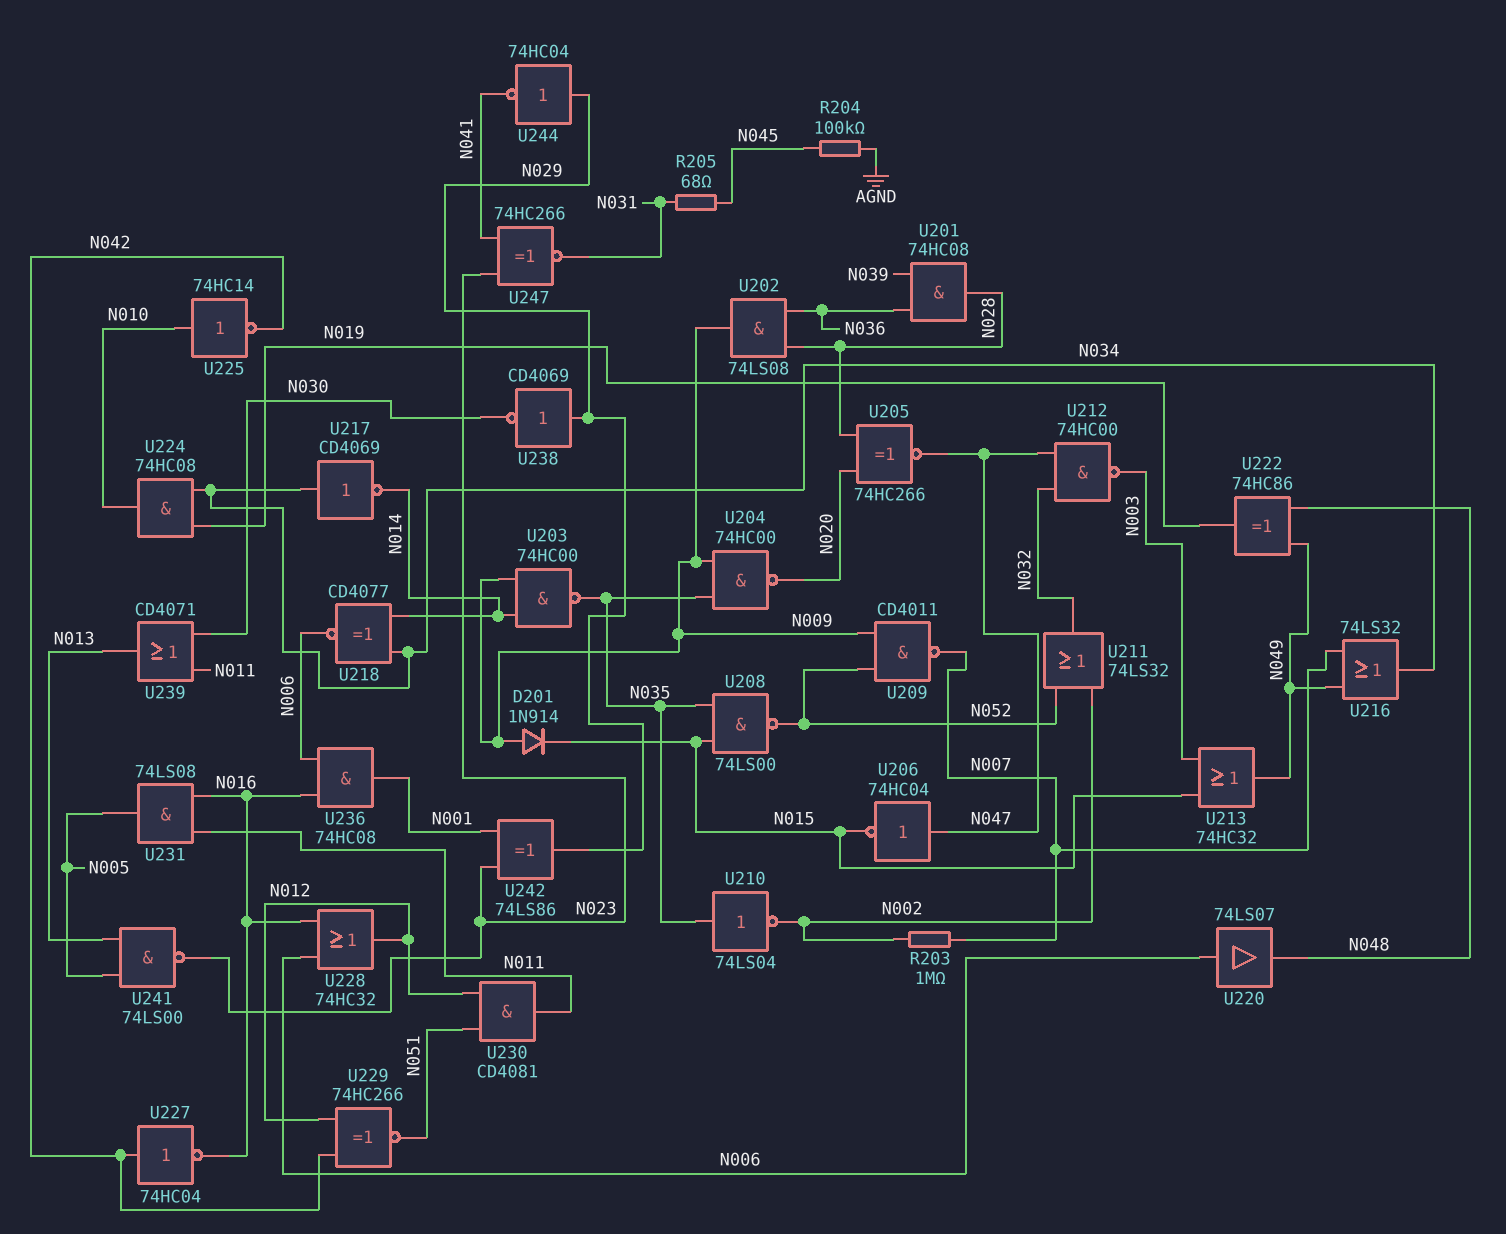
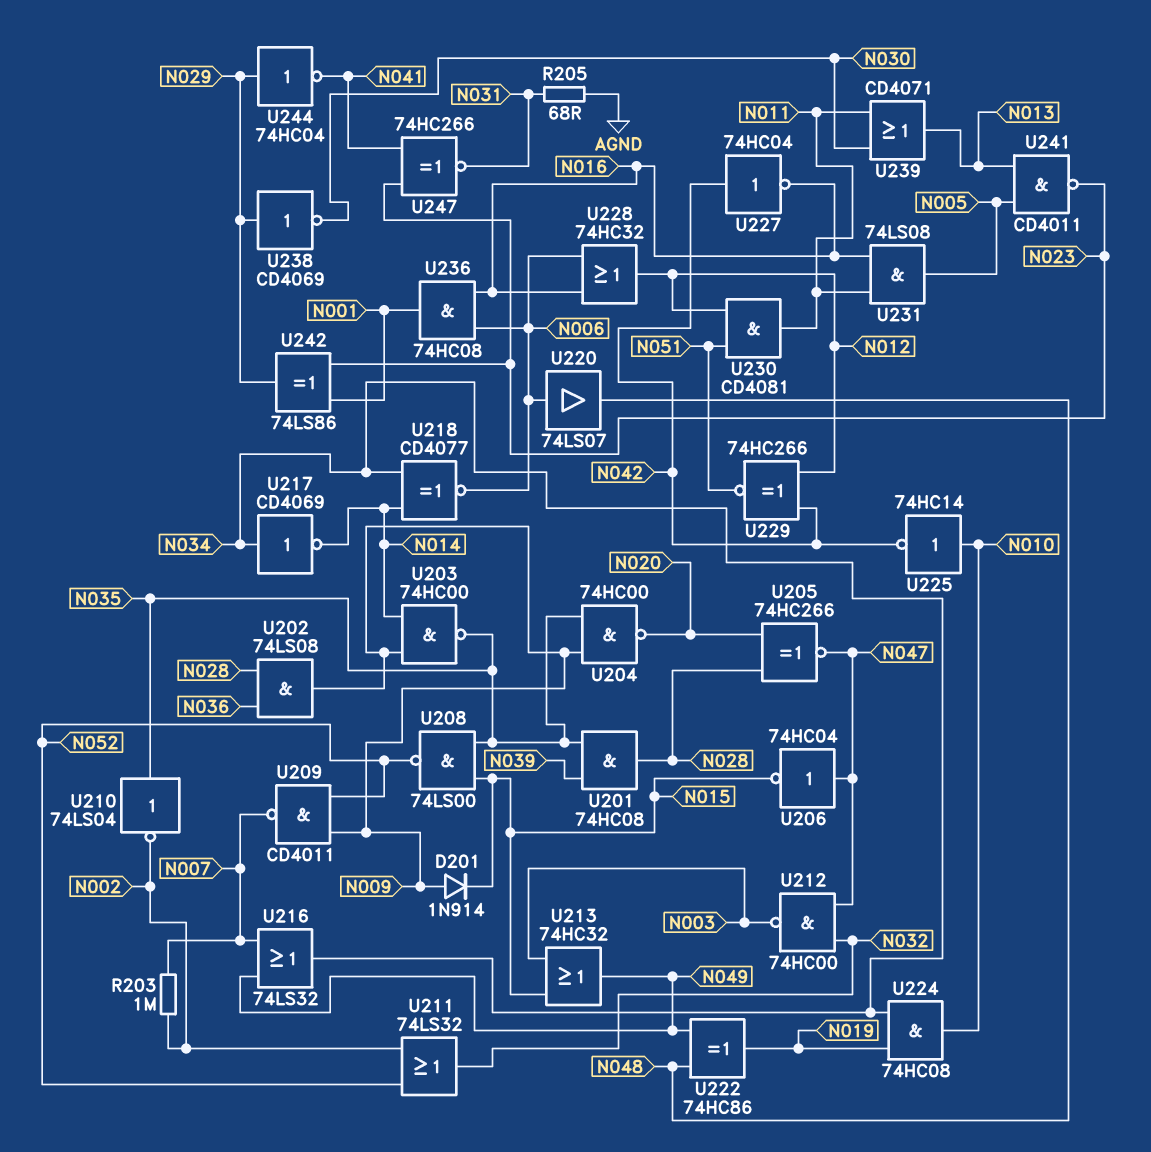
R204: 100k (AGND, N045) -> none
R205: 68 (N031, N045) -> 68 (AGND, N031)
U201: AND 74HC08 (in N036, in N039, out N028) -> AND 74HC08 (in N035, in N039, out N028)
U241: NAND 74LS00 (in N005, in N013, out N023) -> NAND CD4011 (in N005, in N013, out N023)

